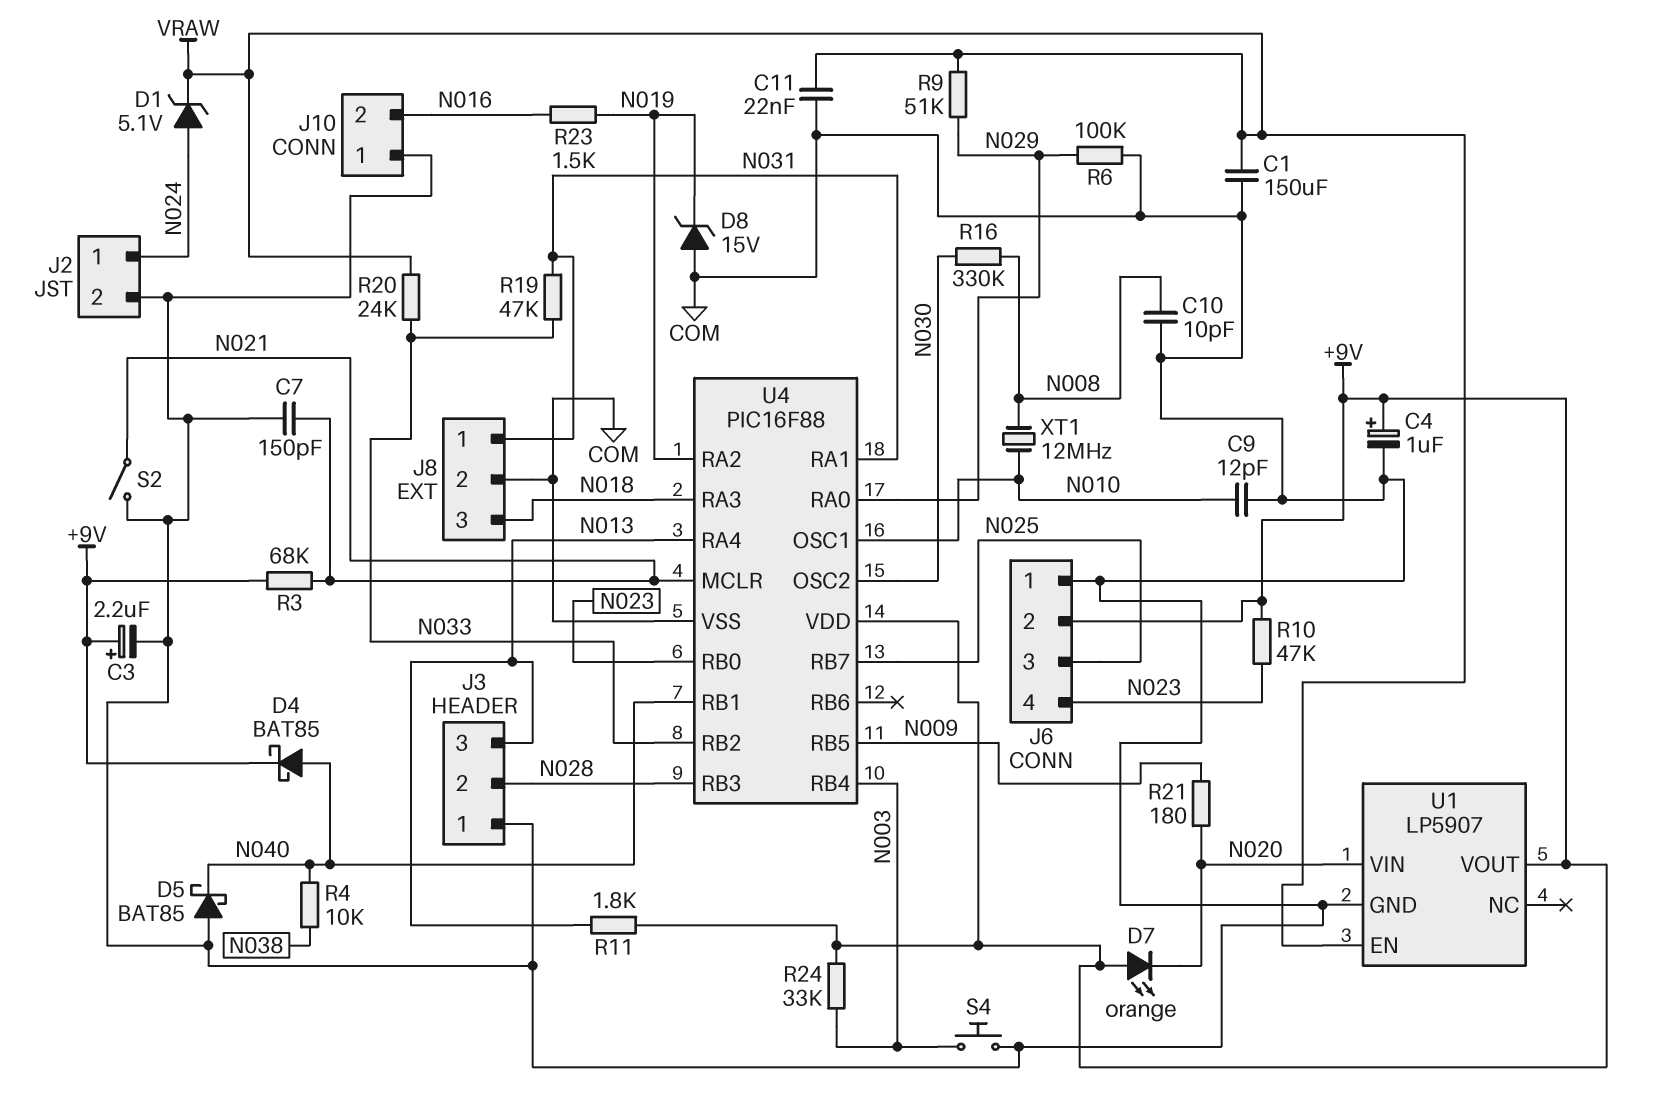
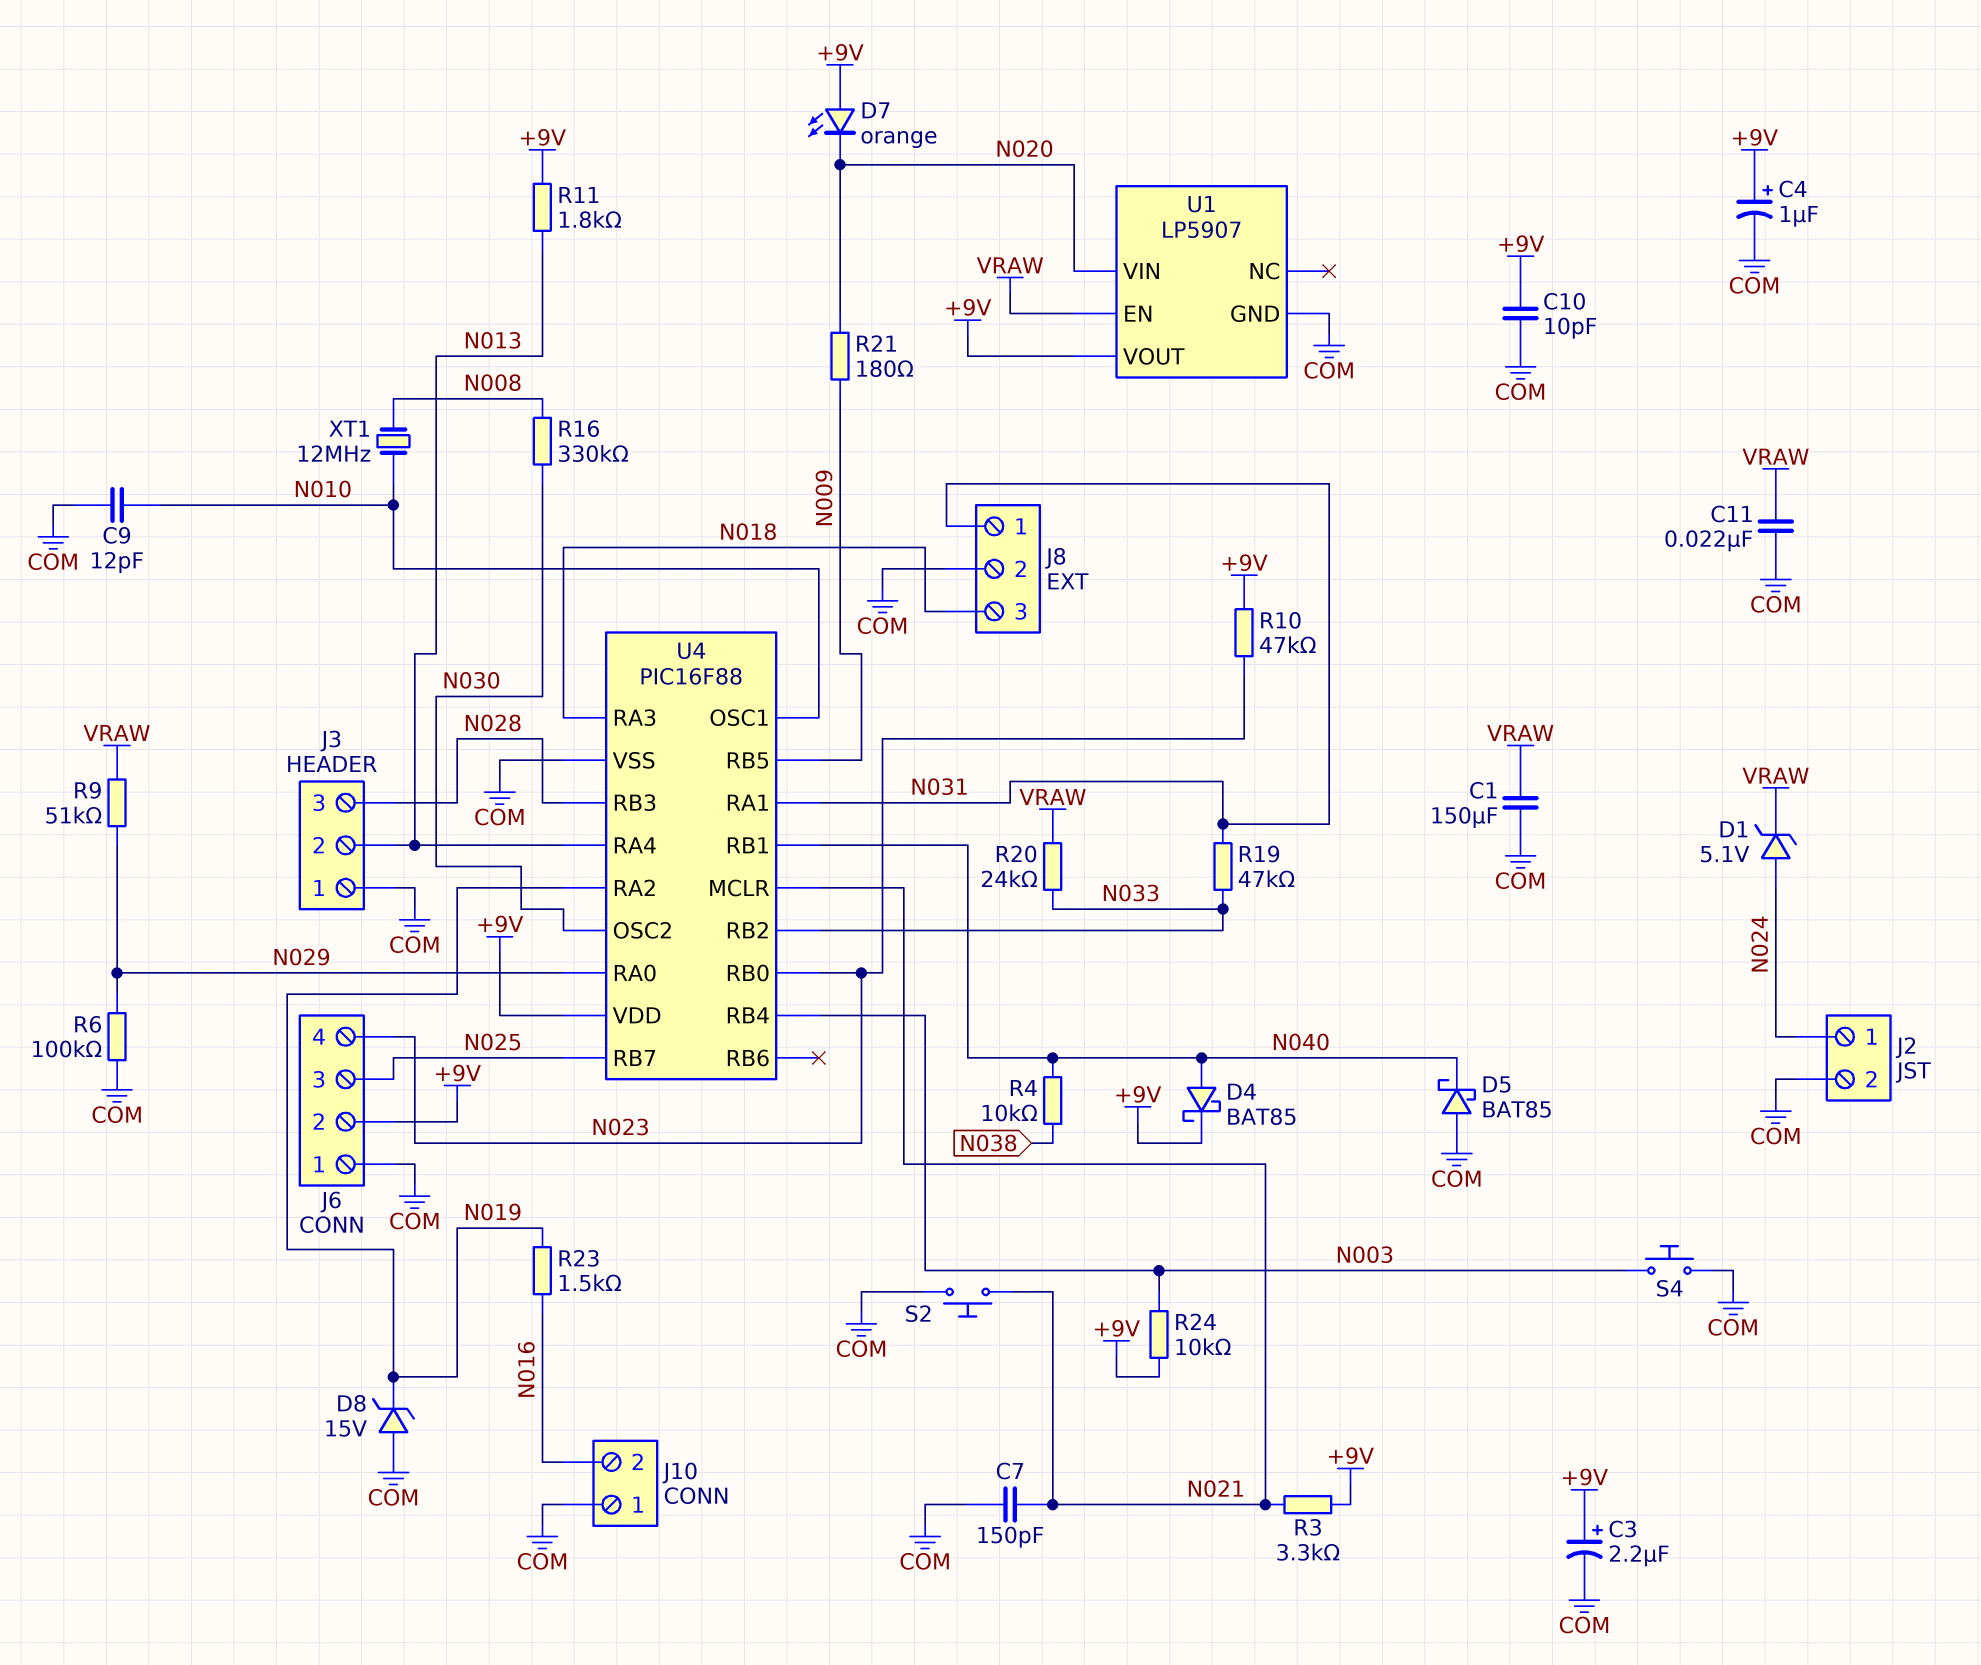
C10: 10pF (COM, N008) -> 10pF (+9V, COM)
J3 pin 2: N028 -> N013
J3 pin 3: N013 -> N028
R3: 68k (+9V, N021) -> 3.3k (+9V, N021)
R24: 33k (+9V, N003) -> 10k (+9V, N003)
S2: switch (COM, N021) -> button (COM, N021)

